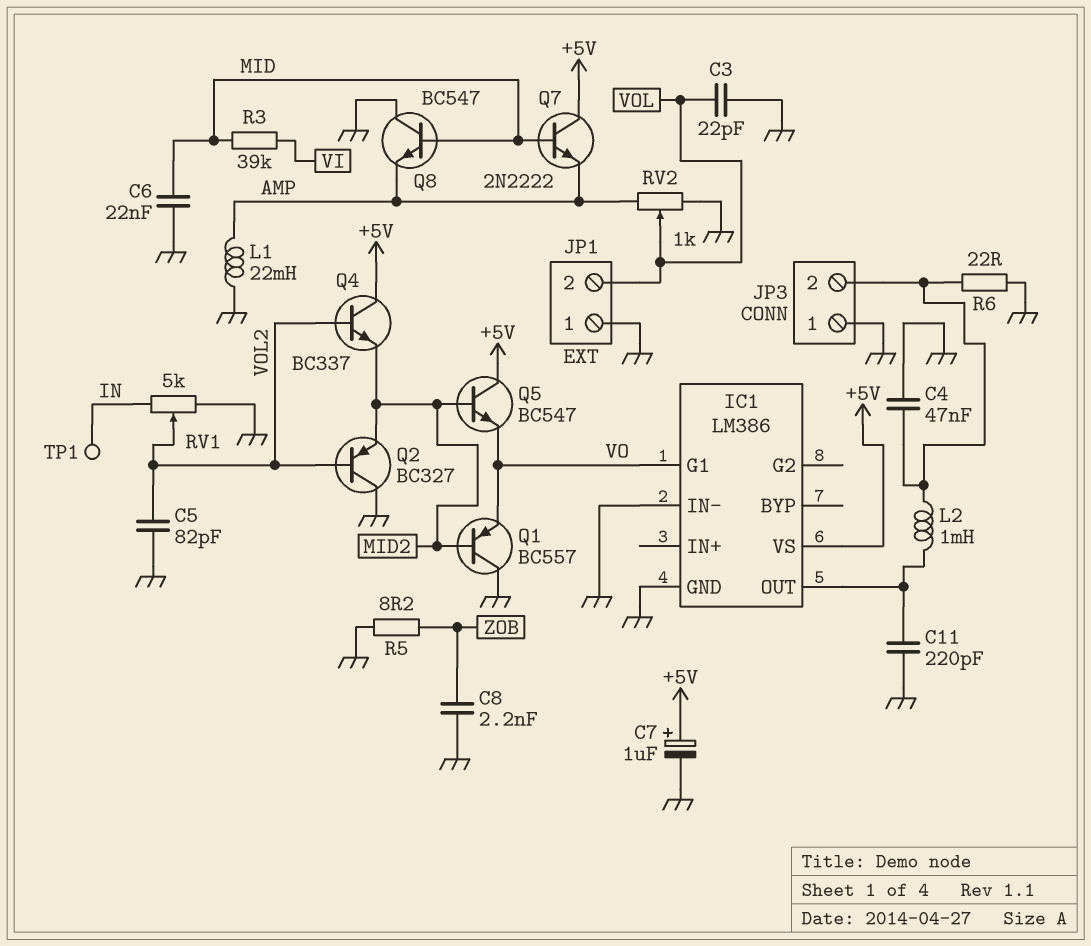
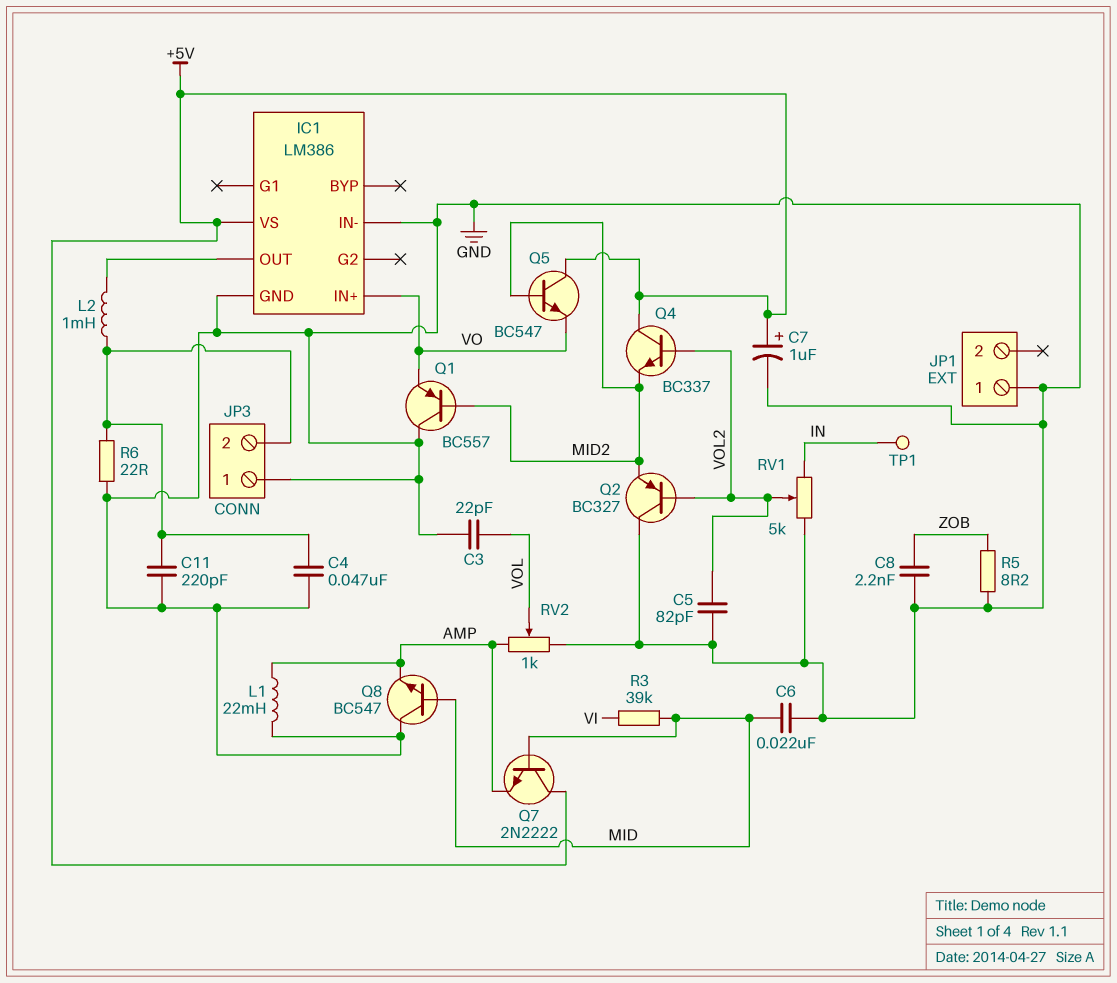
C11: 220pF (GND, IC1/OUT) -> 220pF (GND, JP3/2)
IC1 pin G1: VO -> none
IC1 pin IN+: none -> VO
JP1 pin 2: VOL -> none

